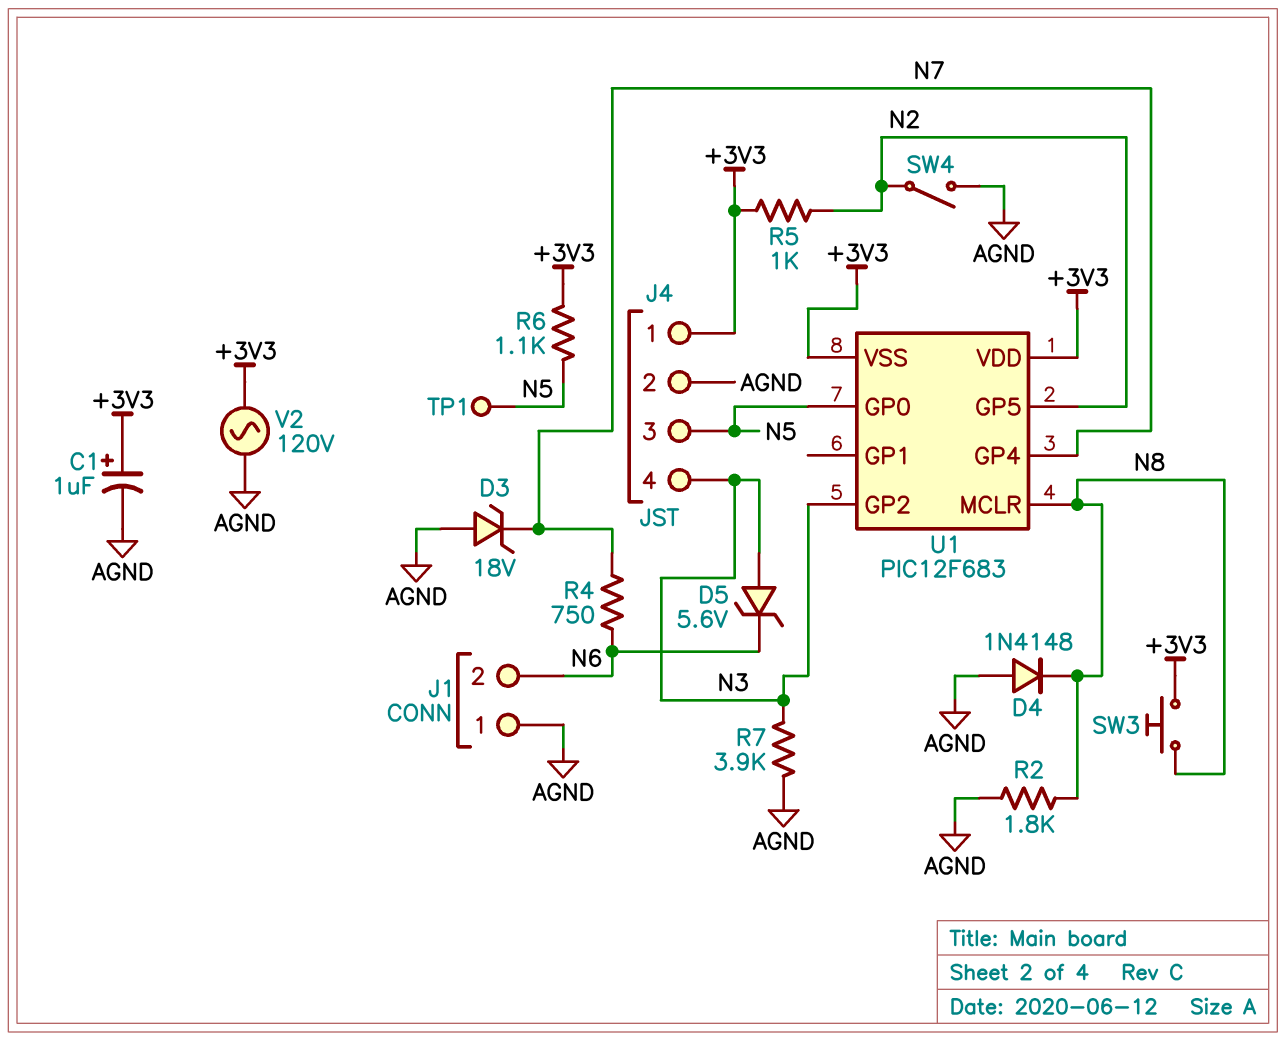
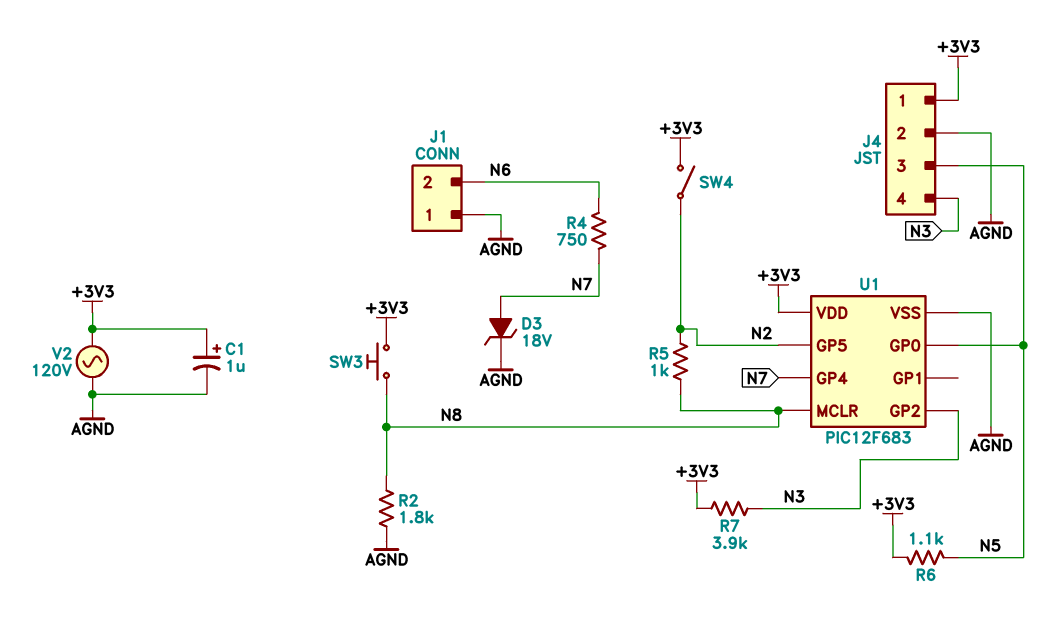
D3: zener 18V (A AGND, K N7) -> zener 18V (A N7, K AGND)
D4: diode 1N4148 (A AGND, K N8) -> none
D5: zener 5.6V (A N3, K N6) -> none
R5: 1k (+3V3, N2) -> 1k (N2, N8)
R7: 3.9k (AGND, N3) -> 3.9k (+3V3, N3)
SW4: switch (AGND, N2) -> switch (+3V3, N2)
TP1: test point (N5) -> none
U1 pin VSS: +3V3 -> AGND

